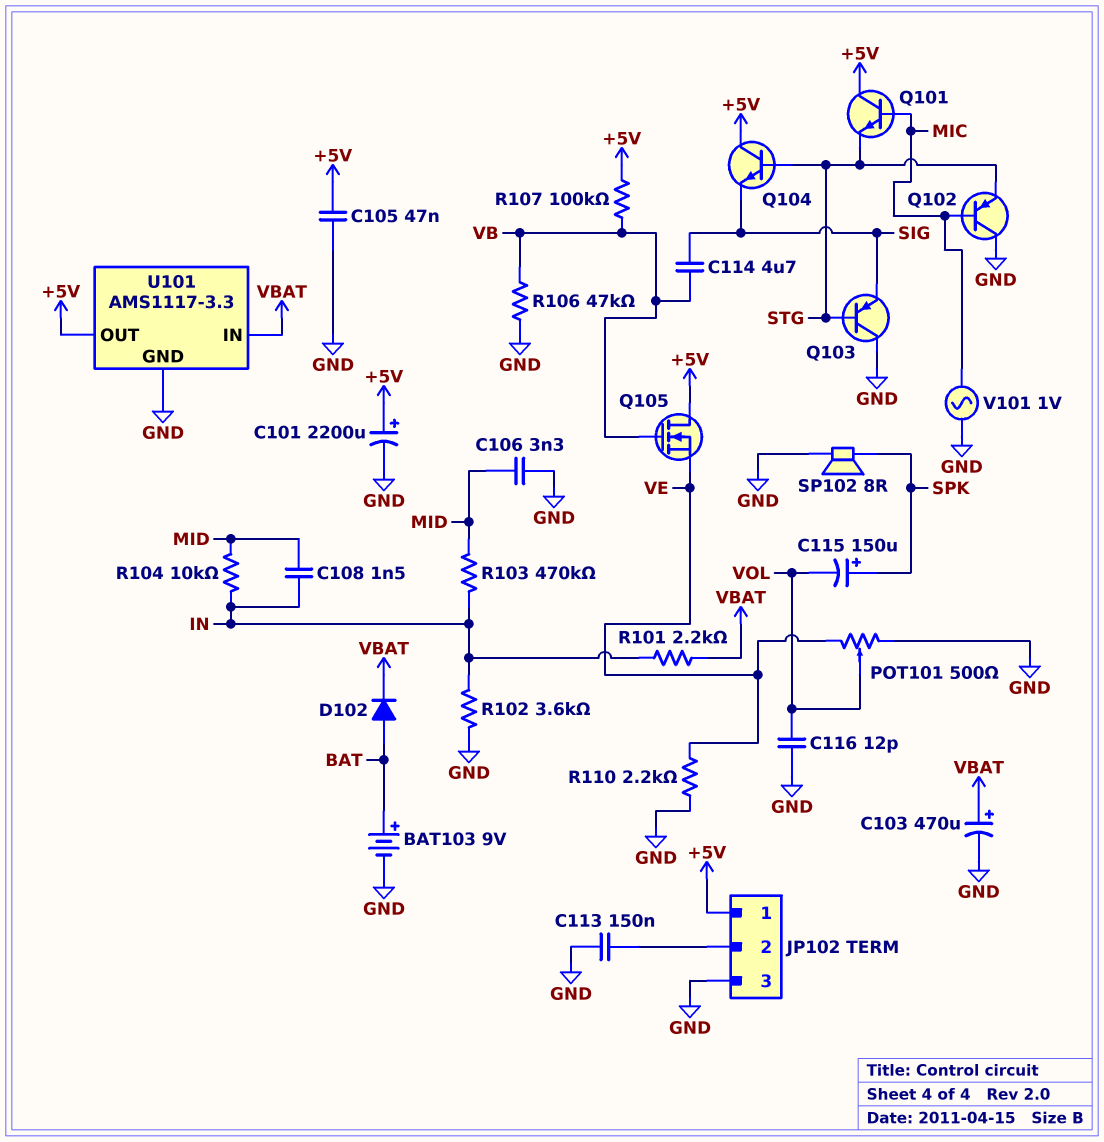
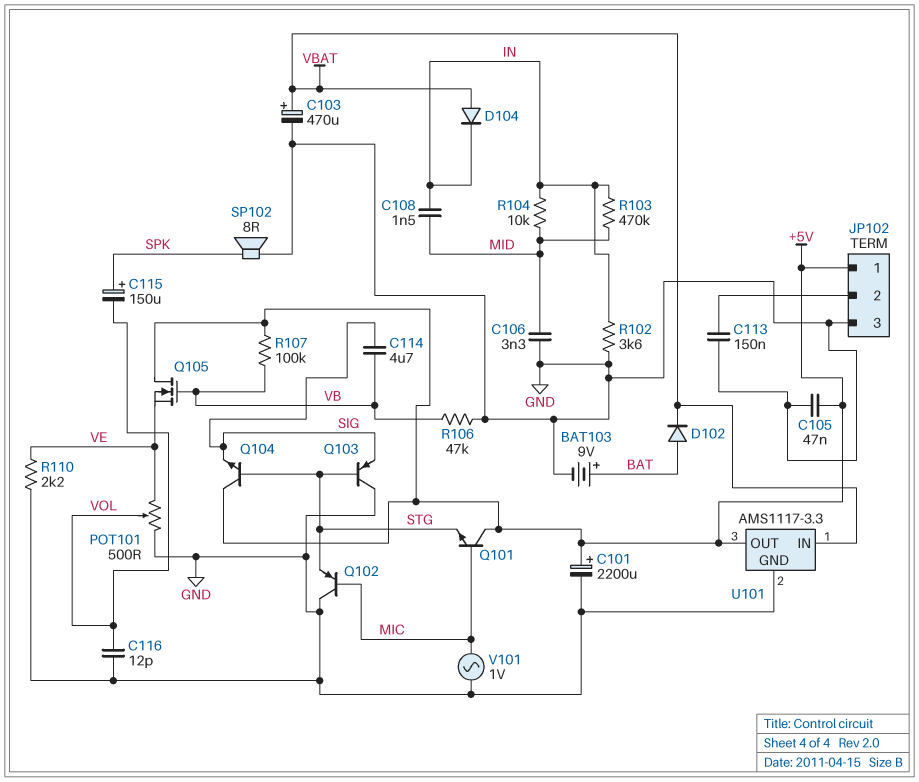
D104: none -> diode (A VBAT, K IN)
R101: 2.2k (IN, VBAT) -> none

